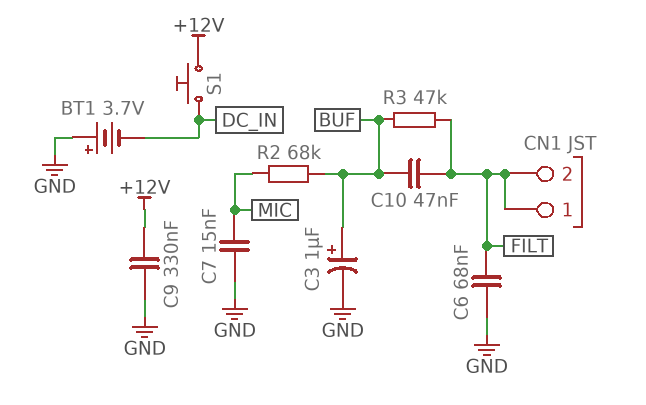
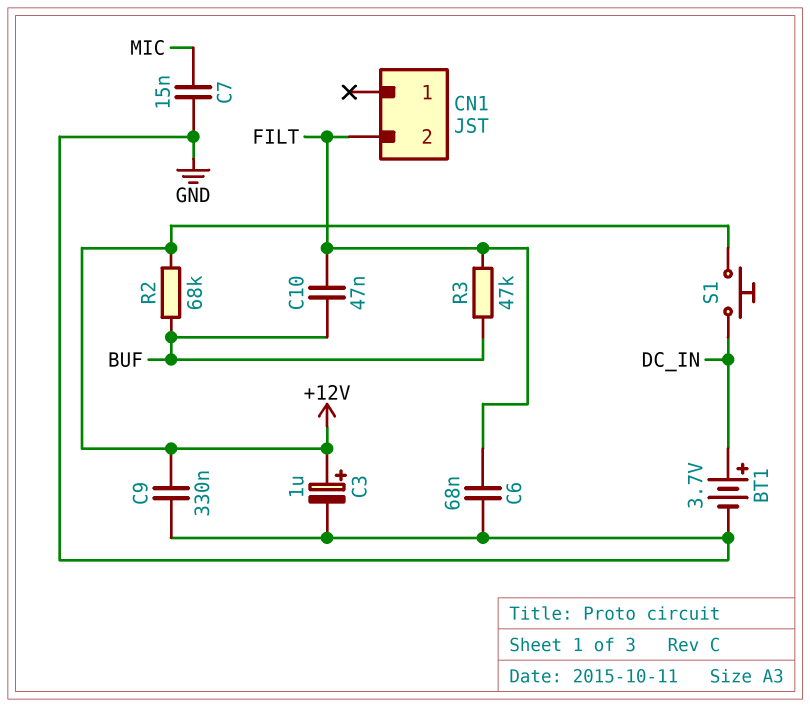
BT1: 3.7V (plus GND, minus DC_IN) -> 3.7V (plus DC_IN, minus GND)
C3: 1uF (plus BUF, minus GND) -> 1uF (plus +12V, minus GND)
CN1 pin 1: FILT -> none
R2: 68k (BUF, MIC) -> 68k (+12V, BUF)

